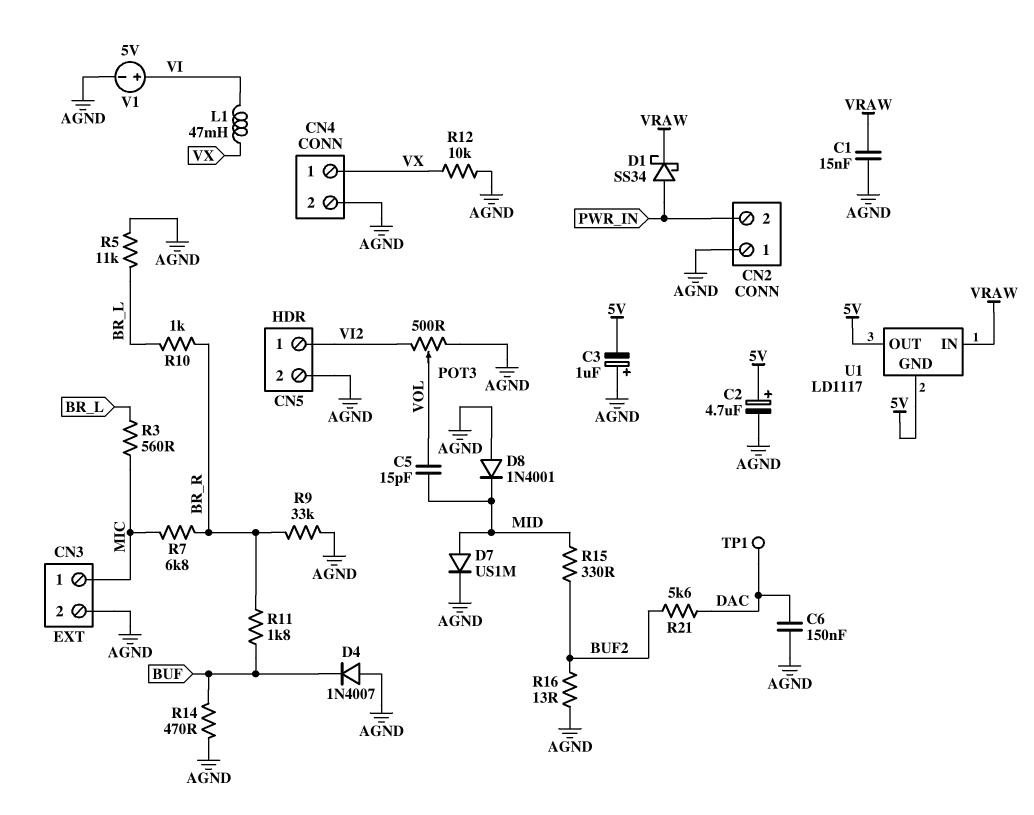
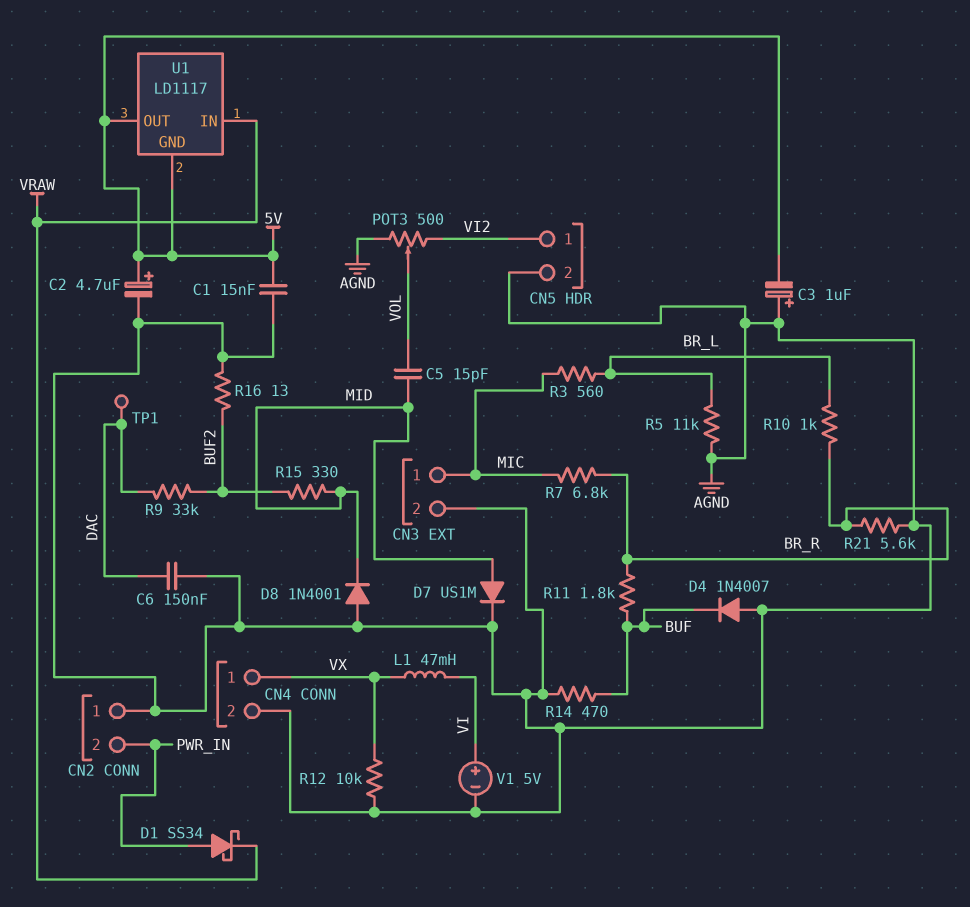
C1: 15nF (AGND, VRAW) -> 15nF (5V, AGND)
R9: 33k (AGND, BR_R) -> 33k (BUF2, DAC)
R21: 5.6k (BUF2, DAC) -> 5.6k (AGND, BR_R)

